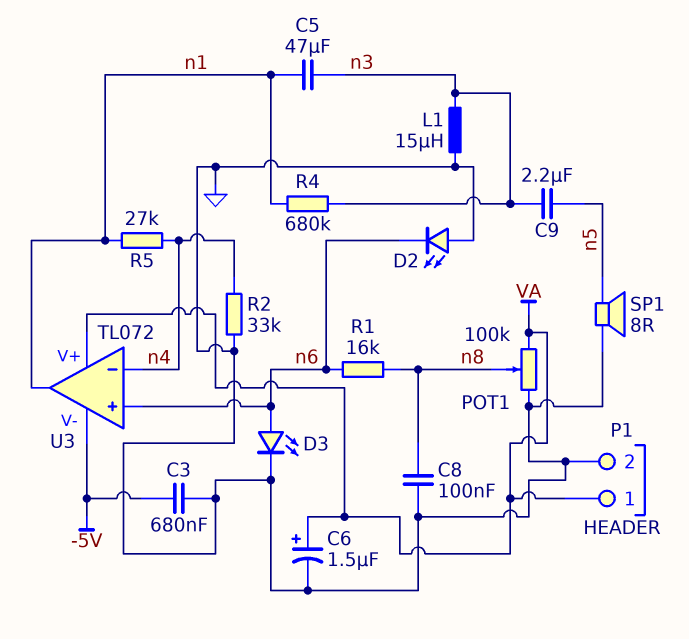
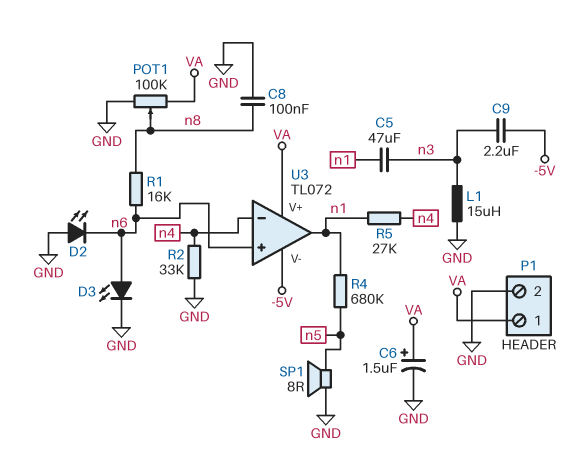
C3: 680nF (-5V, GND) -> none
C9: 2.2uF (n3, n5) -> 2.2uF (-5V, n3)
R4: 680k (n1, n3) -> 680k (n1, n5)

